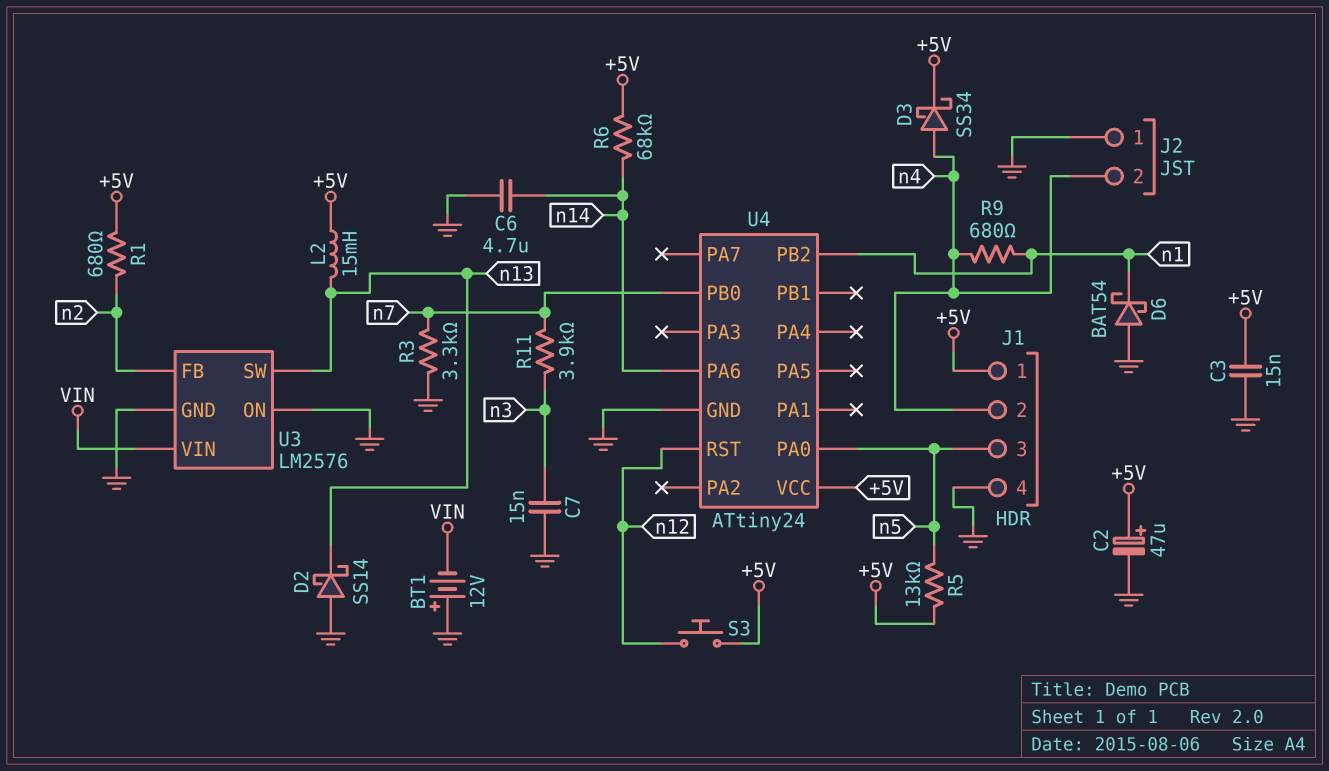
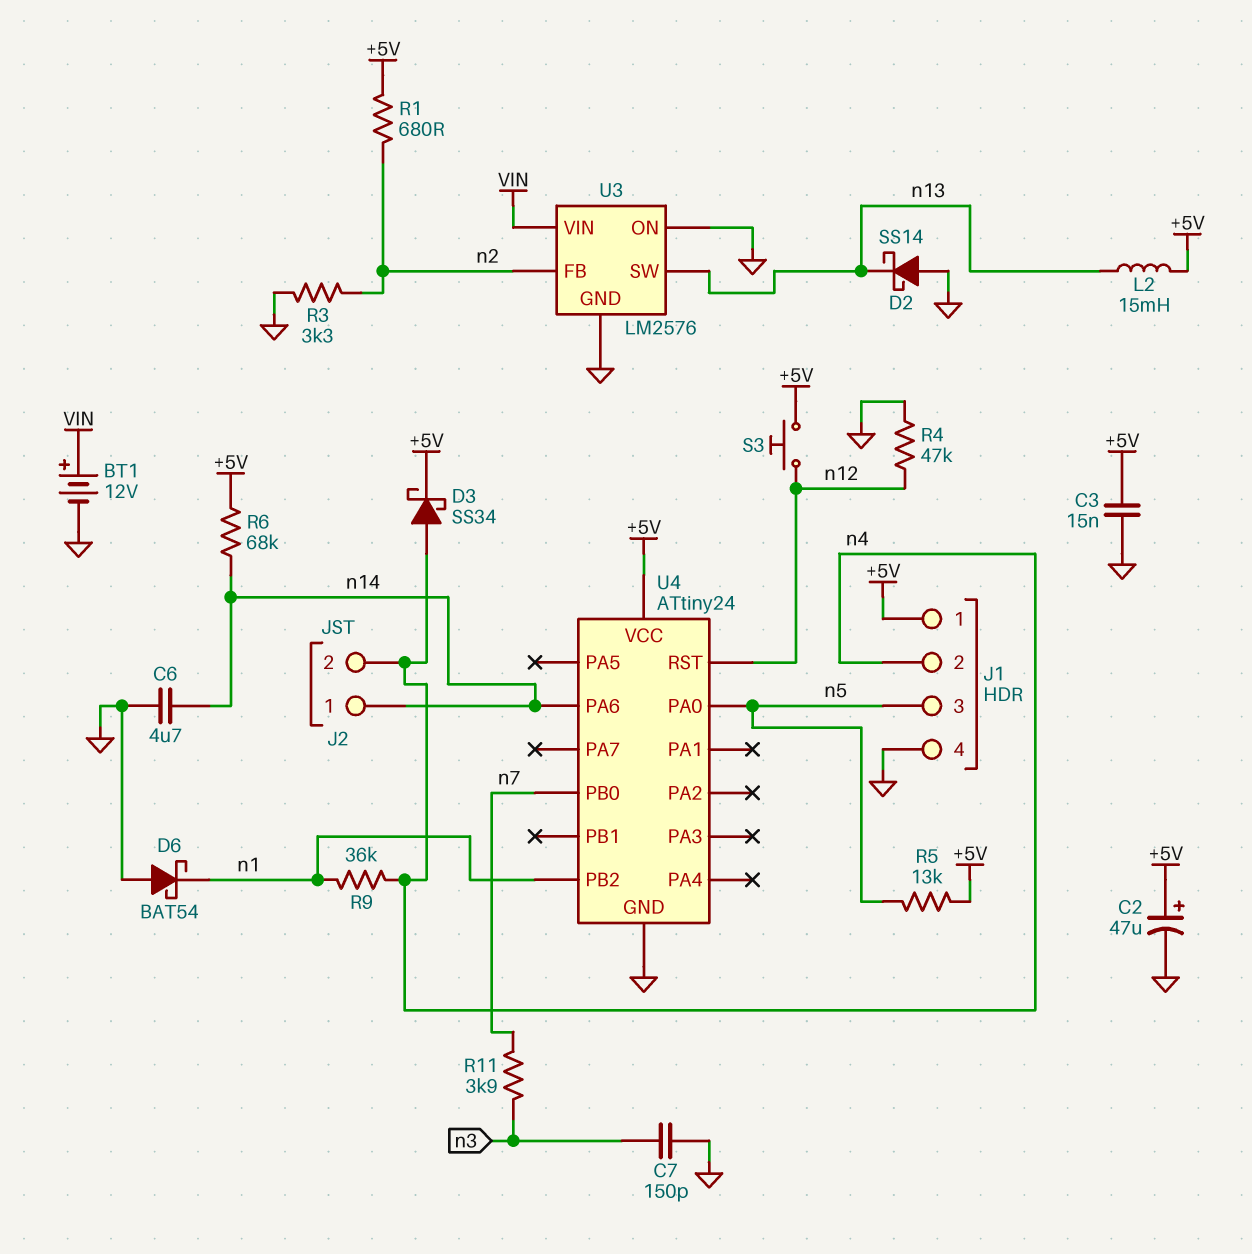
BT1: 12V (plus GND, minus VIN) -> 12V (plus VIN, minus GND)
C7: 15nF (GND, n3) -> 150pF (GND, n3)
J2 pin 1: GND -> n14
R3: 3.3k (GND, n7) -> 3.3k (GND, n2)
R4: none -> 47k (GND, n12)
R9: 680 (n1, n4) -> 36k (n1, n4)

